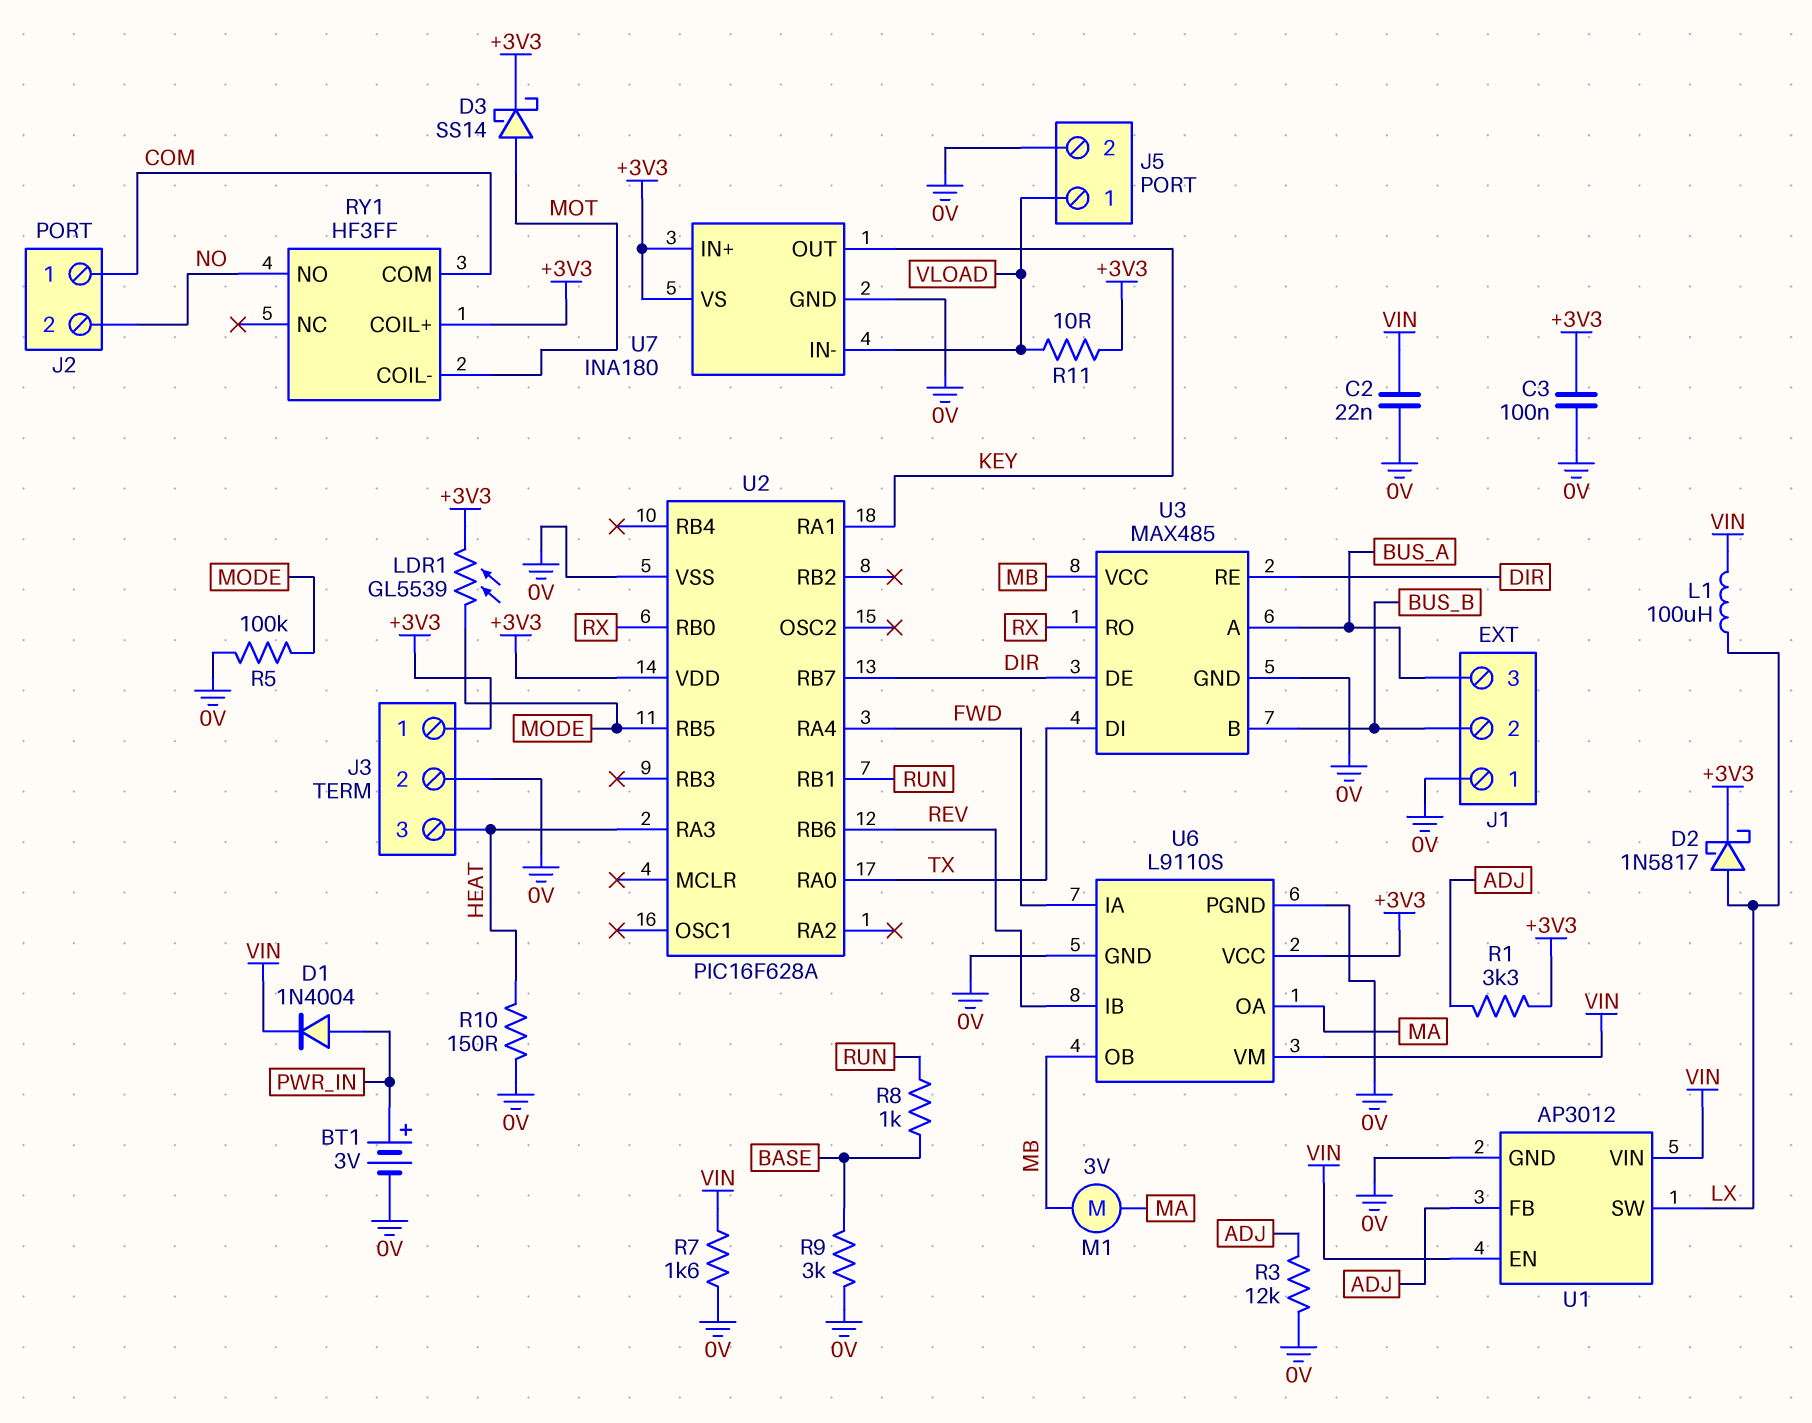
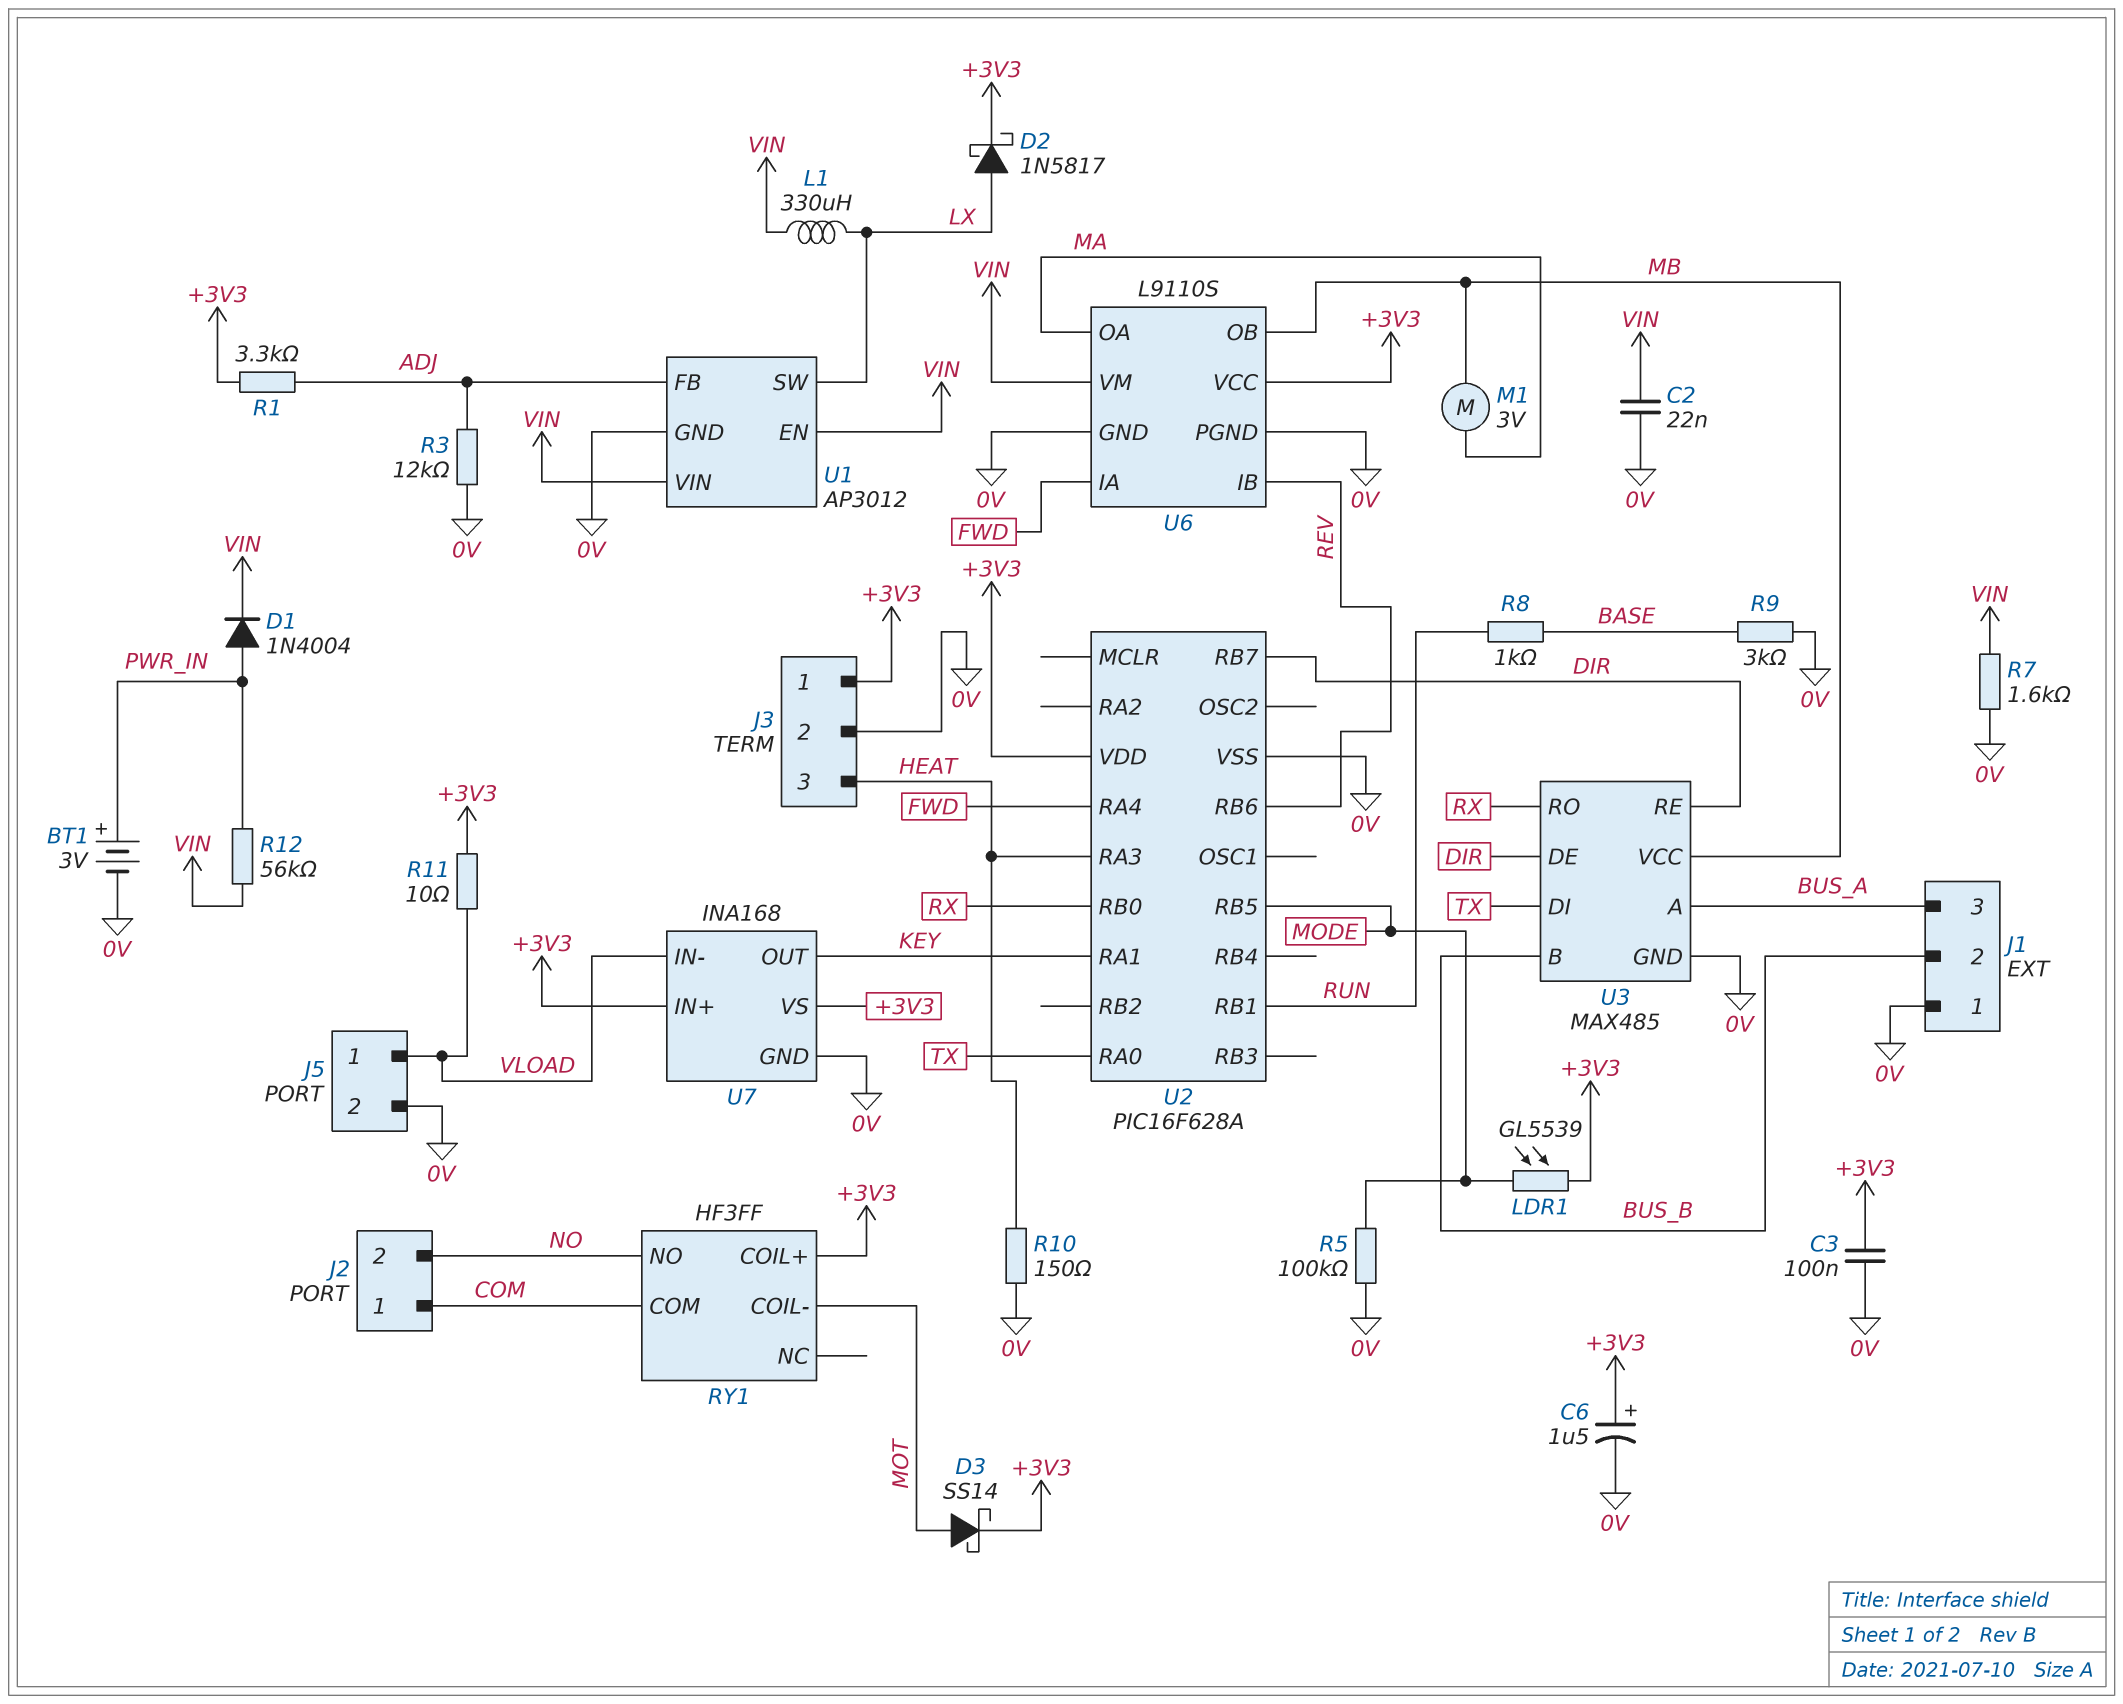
C6: none -> 1.5uF (plus +3V3, minus 0V)
L1: 100uH (LX, VIN) -> 330uH (LX, VIN)
R12: none -> 56k (PWR_IN, VIN)
U7: INA180 -> INA168

